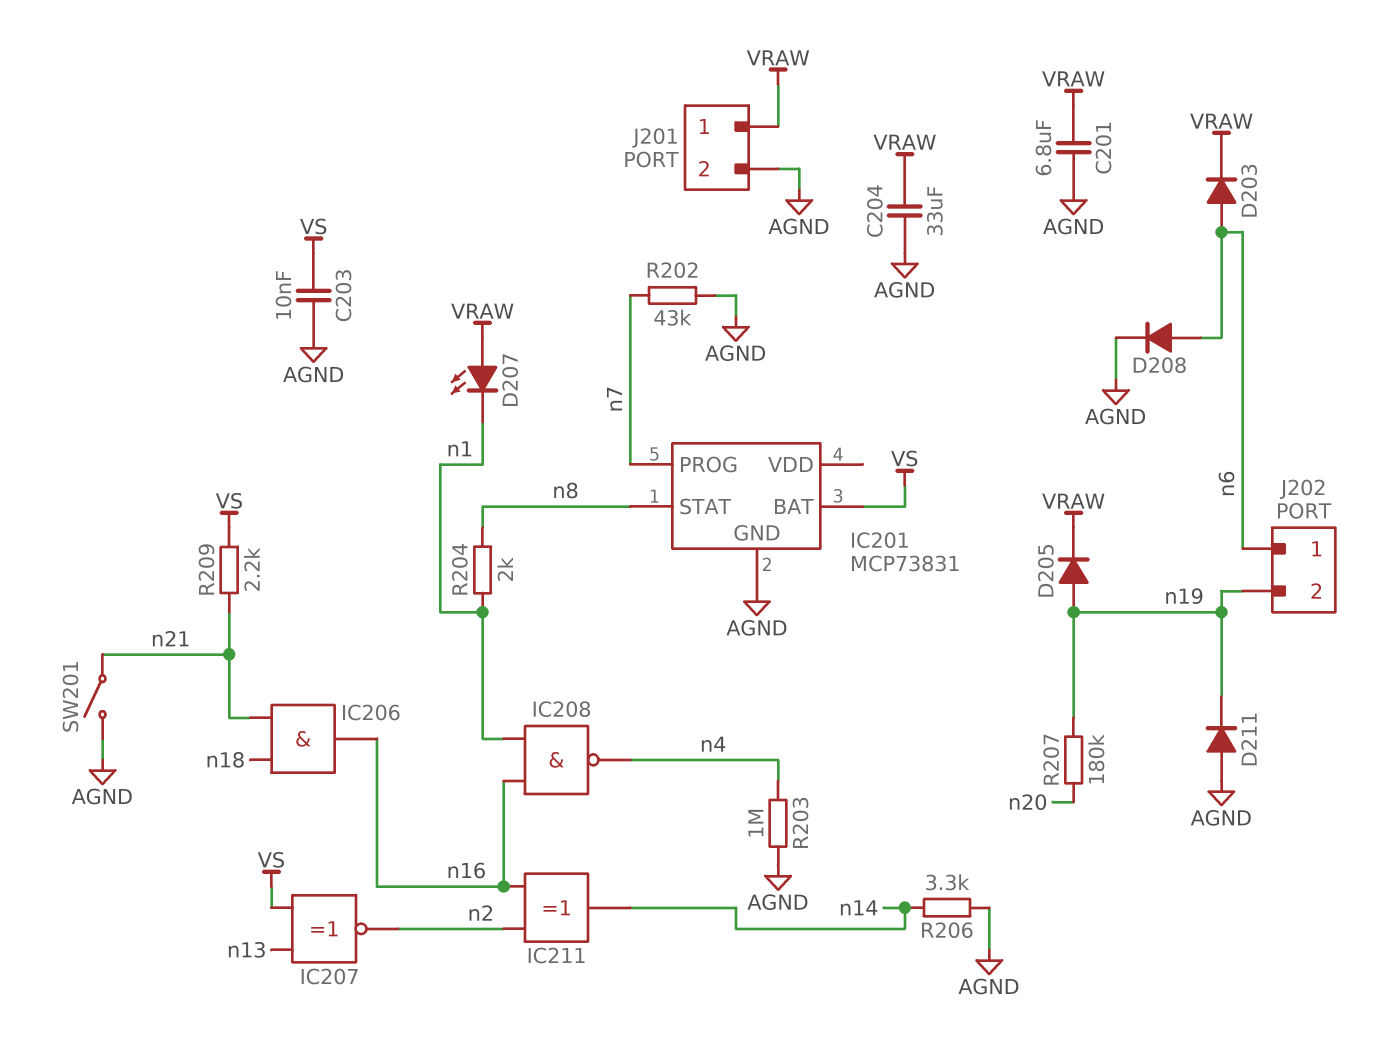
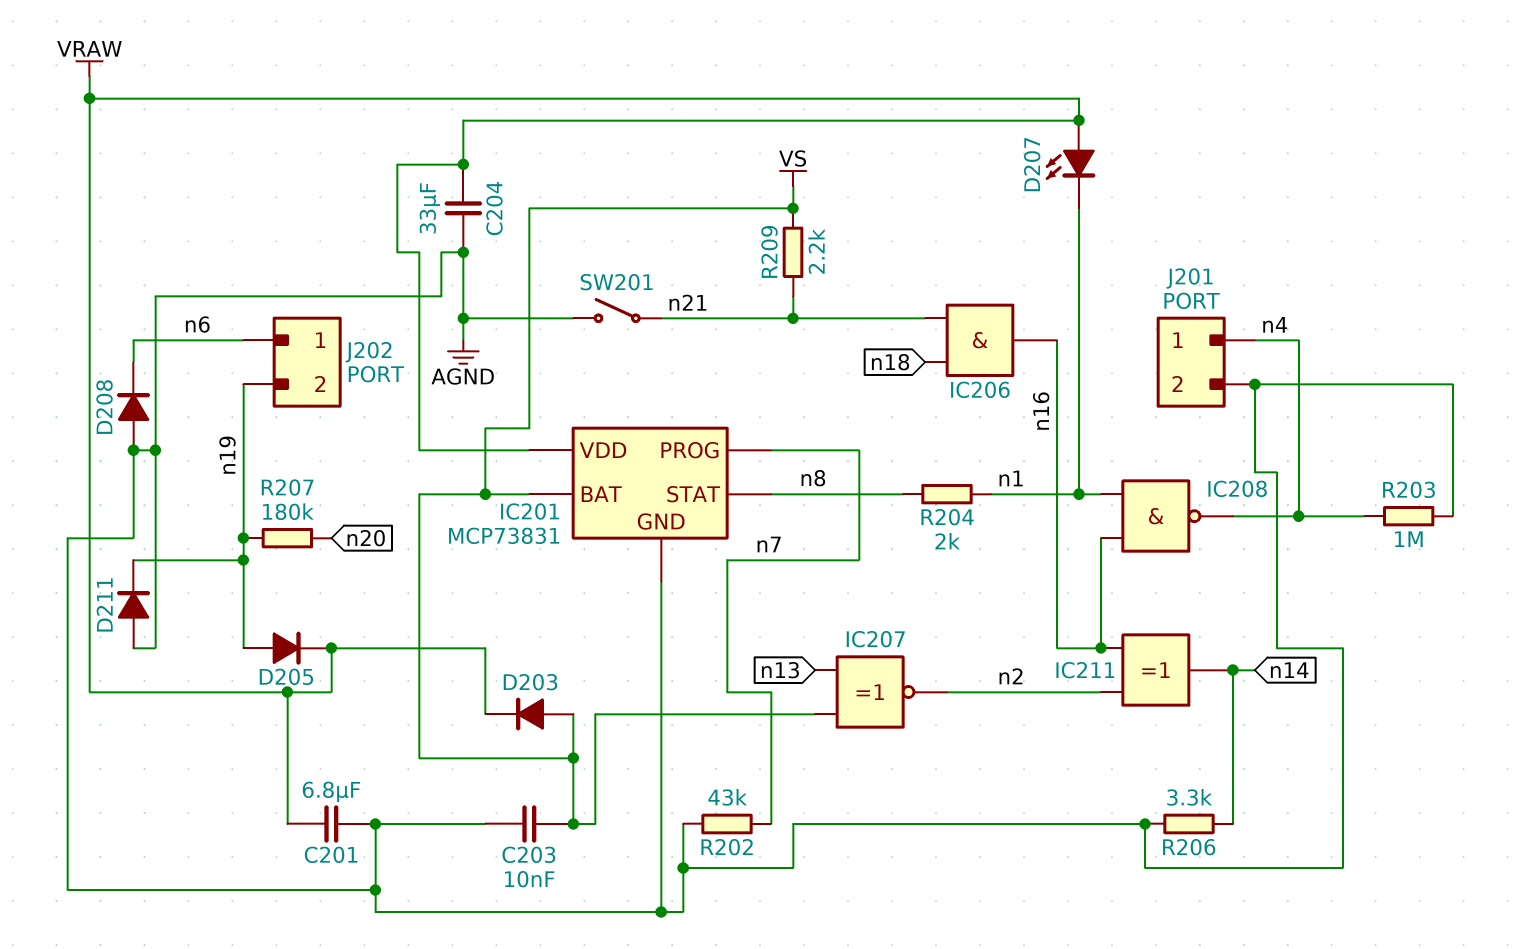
D203: diode (A n6, K VRAW) -> diode (A VS, K VRAW)
D208: diode (A n6, K AGND) -> diode (A AGND, K n6)
IC201 pin VDD: none -> VRAW
J201 pin 1: VRAW -> n4

